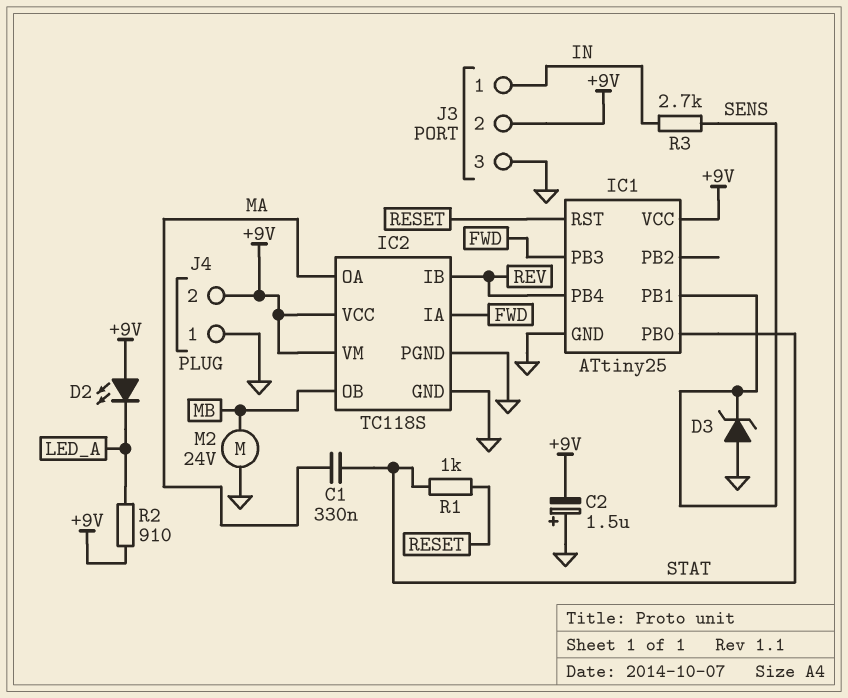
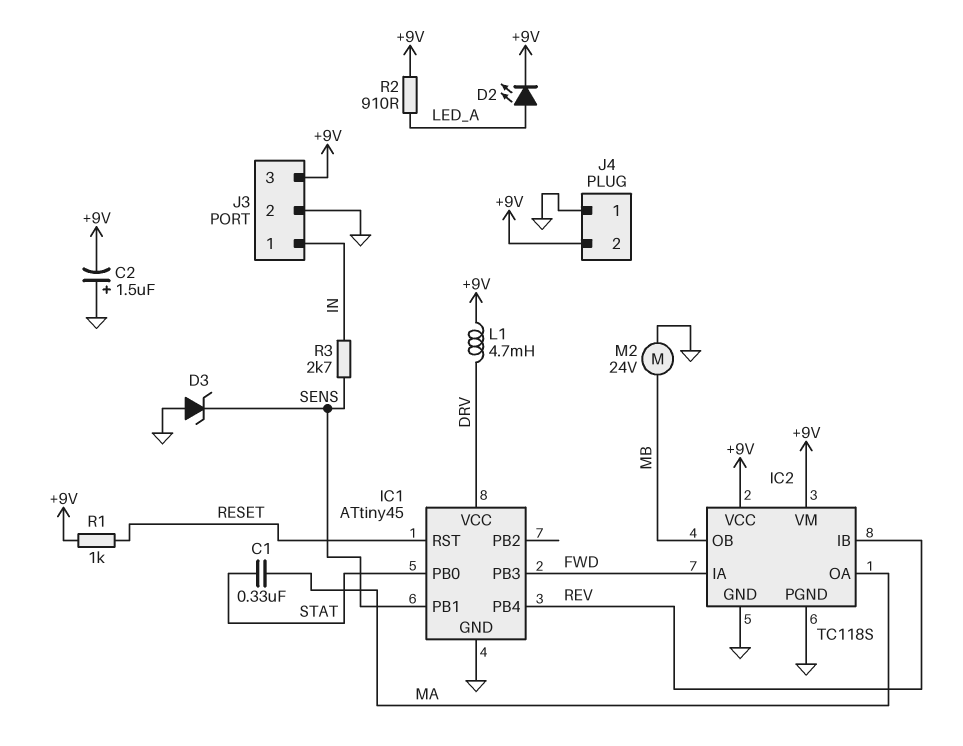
D2: LED (A +9V, K LED_A) -> LED (A LED_A, K +9V)
IC1: ATtiny25 -> ATtiny45
IC1 pin VCC: +9V -> DRV
J3 pin 2: +9V -> GND
J3 pin 3: GND -> +9V
L1: none -> 4.7mH (+9V, DRV)
R1: 1k (RESET, STAT) -> 1k (+9V, RESET)

